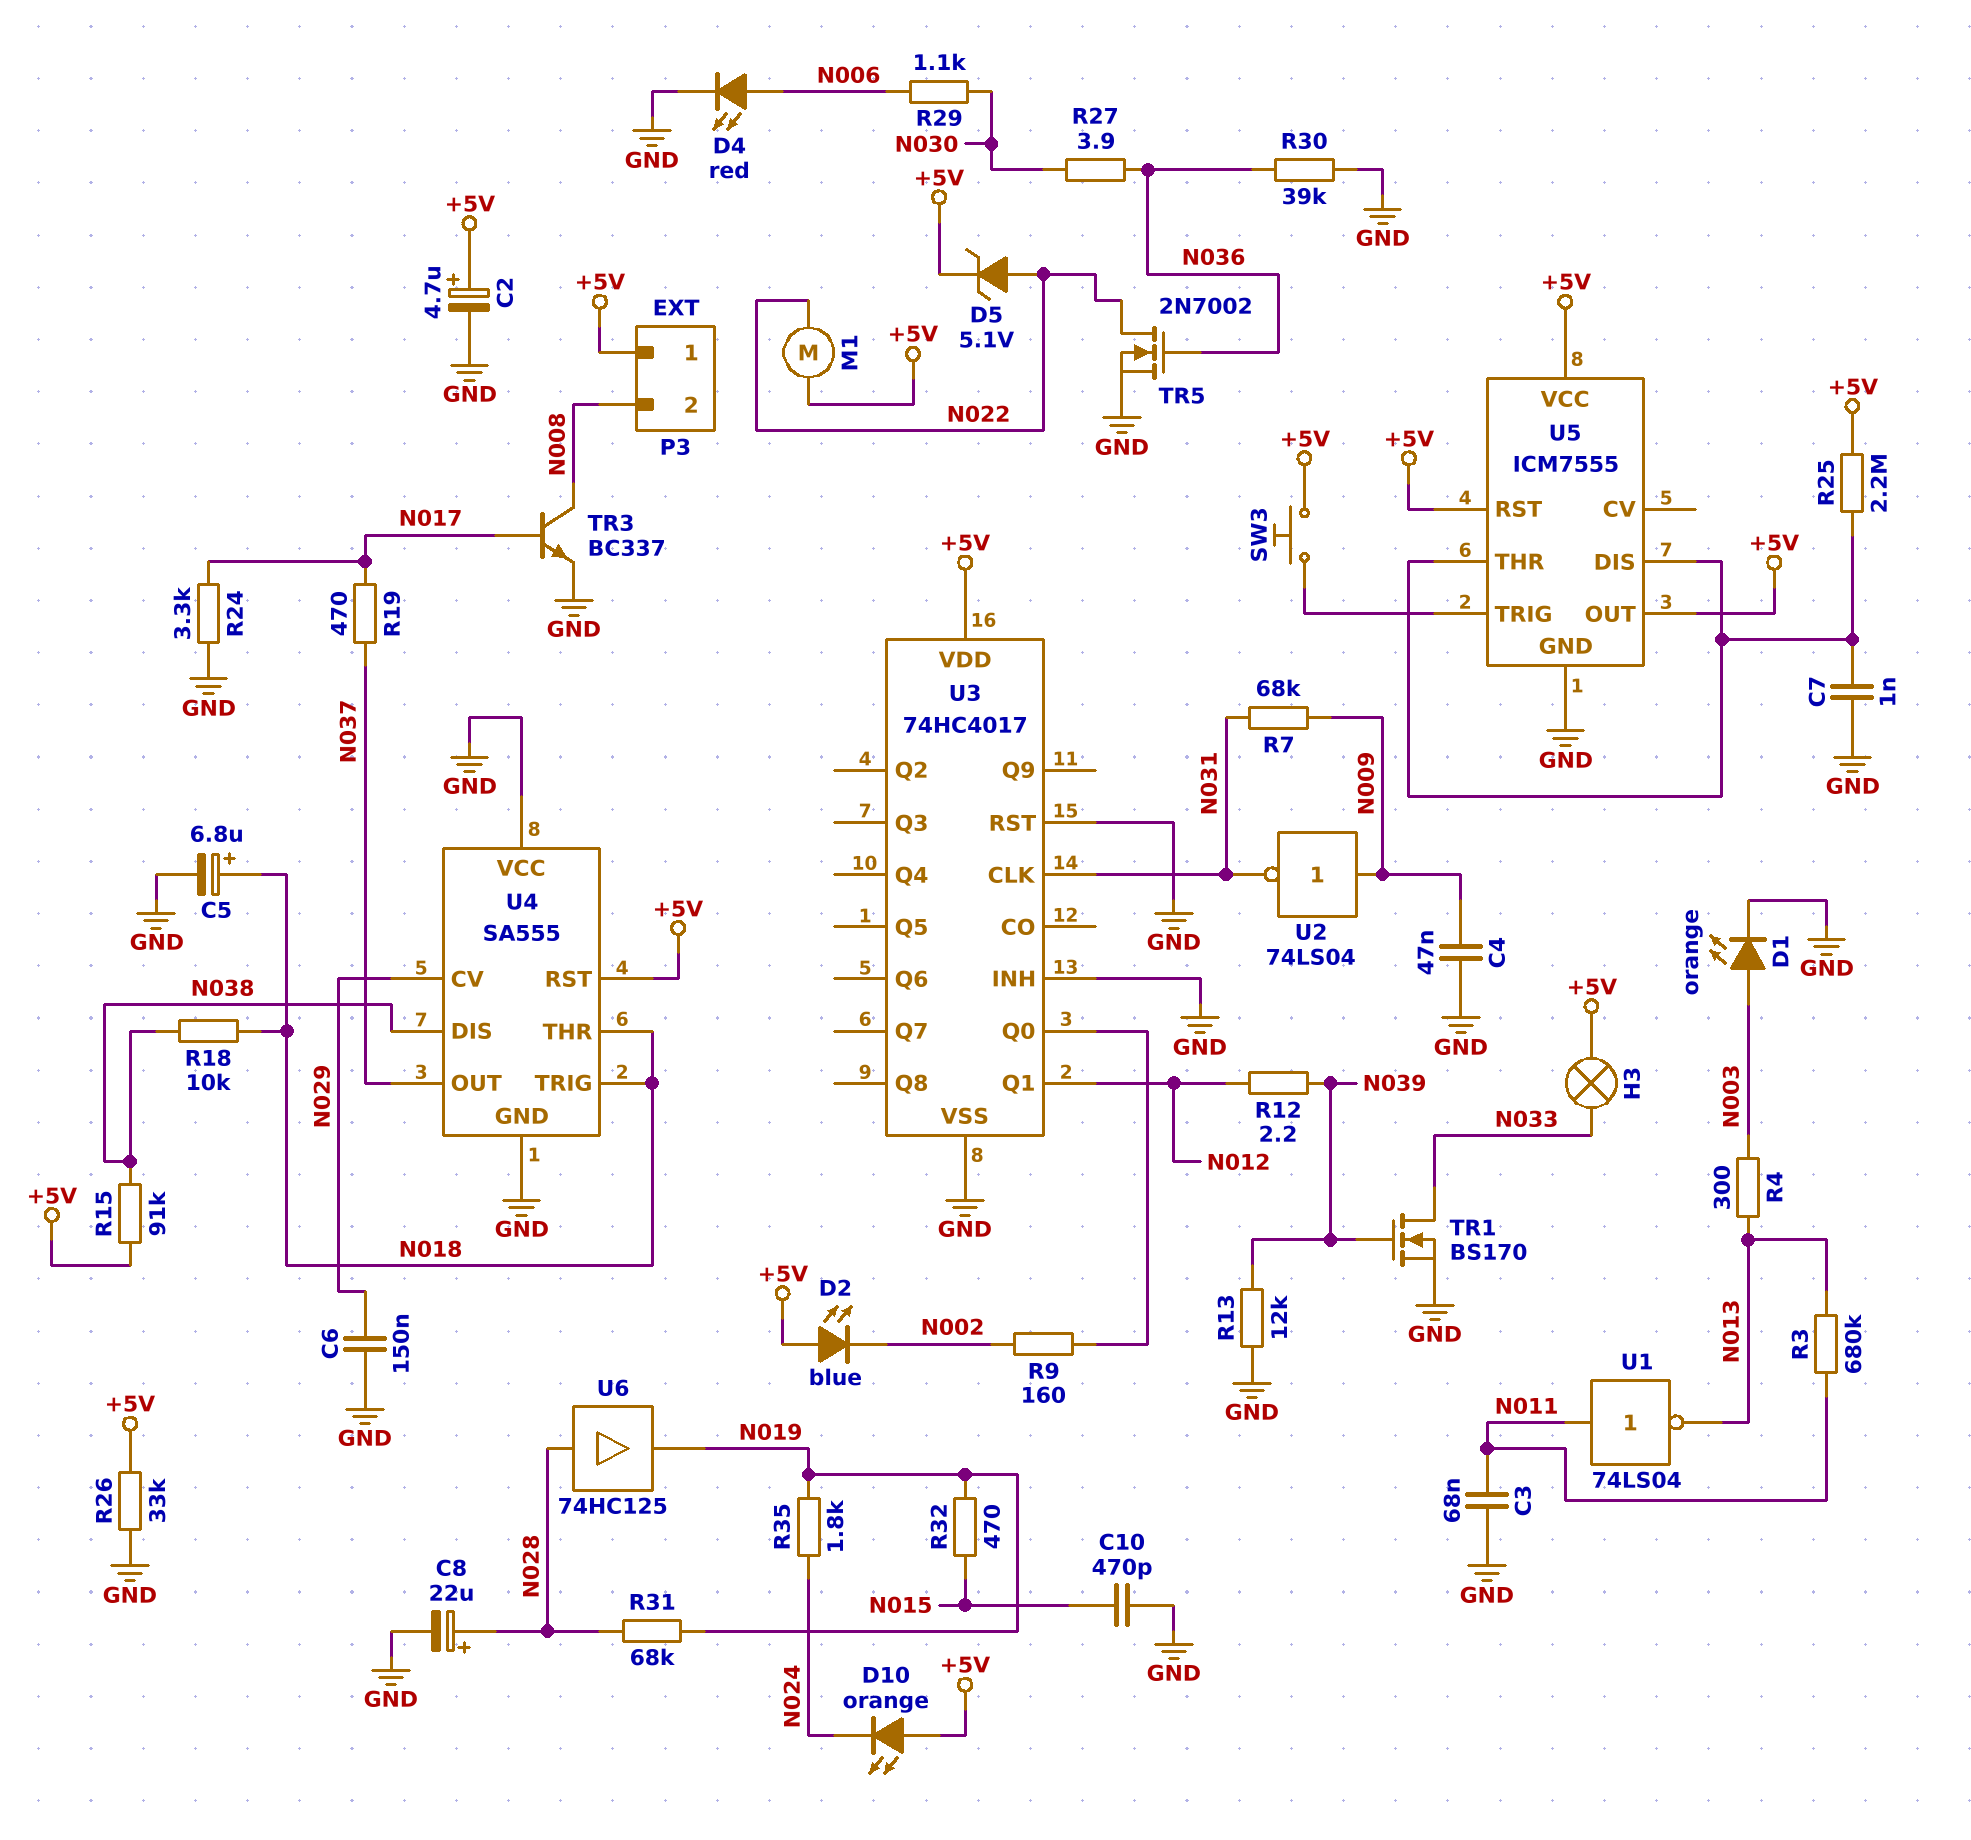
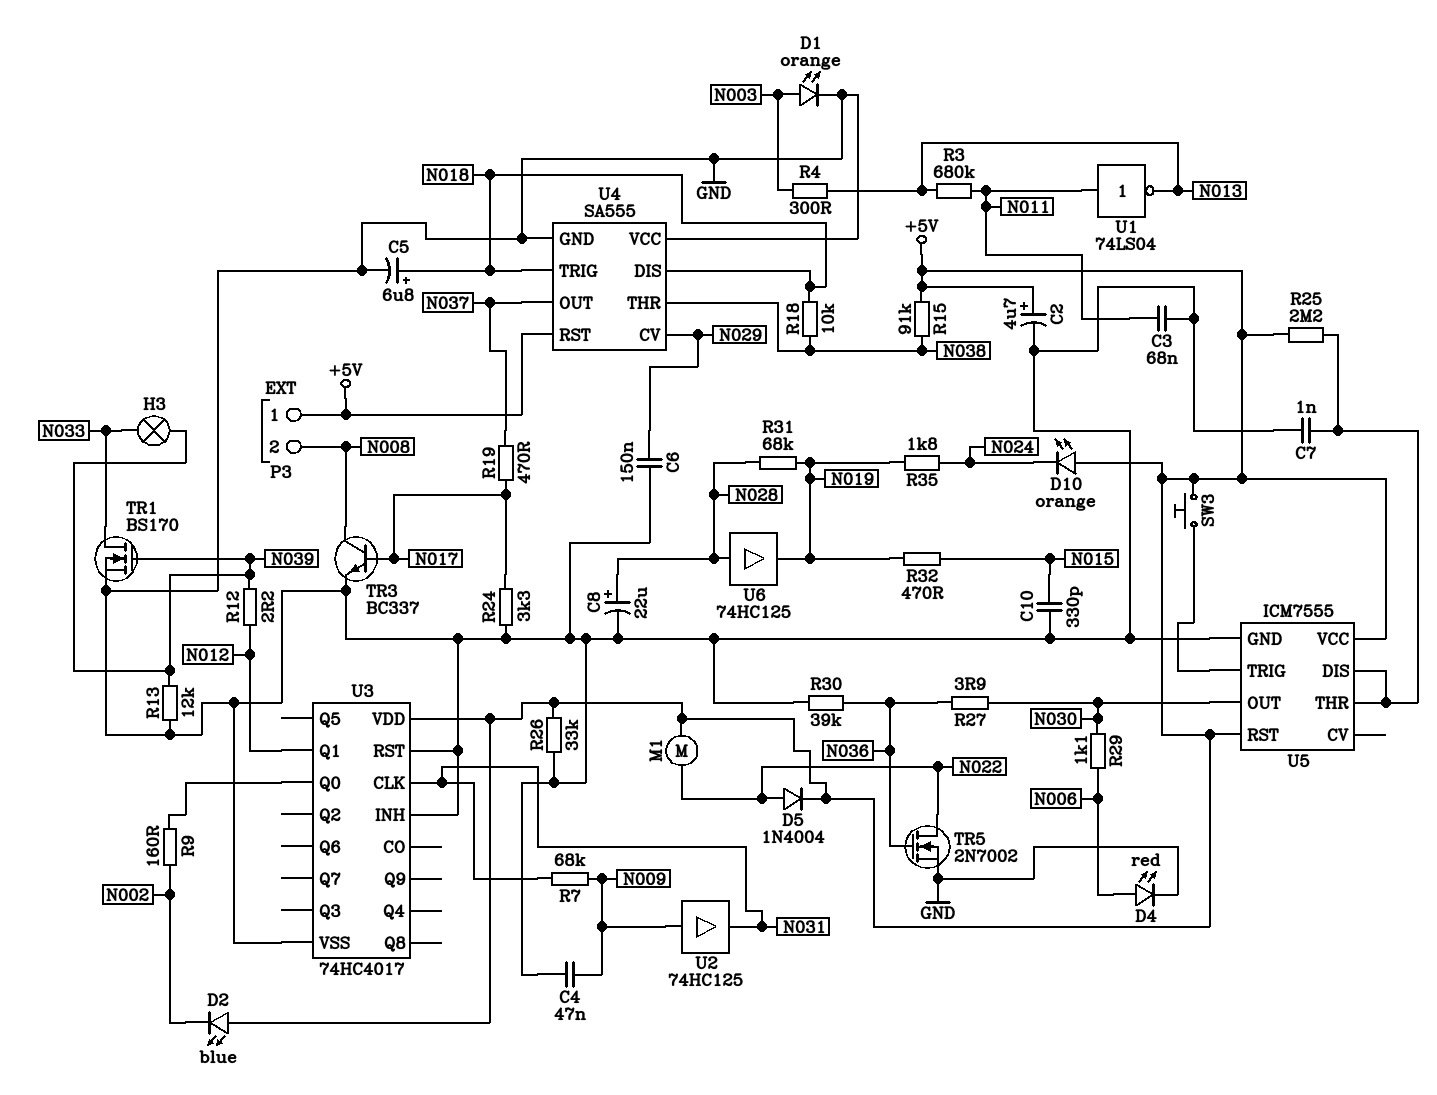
C10: 470pF (GND, N015) -> 330pF (GND, N015)
D5: zener 5.1V (A N022, K +5V) -> diode 1N4004 (A N022, K +5V)
H3: lamp (+5V, N033) -> lamp (N033, N039)
U2: NOT 74LS04 (in N009, out N031) -> buffer 74HC125 (in N009, out N031)
U4 pin DIS: N038 -> N018
U4 pin THR: N018 -> N038
U5 pin OUT: +5V -> N030

